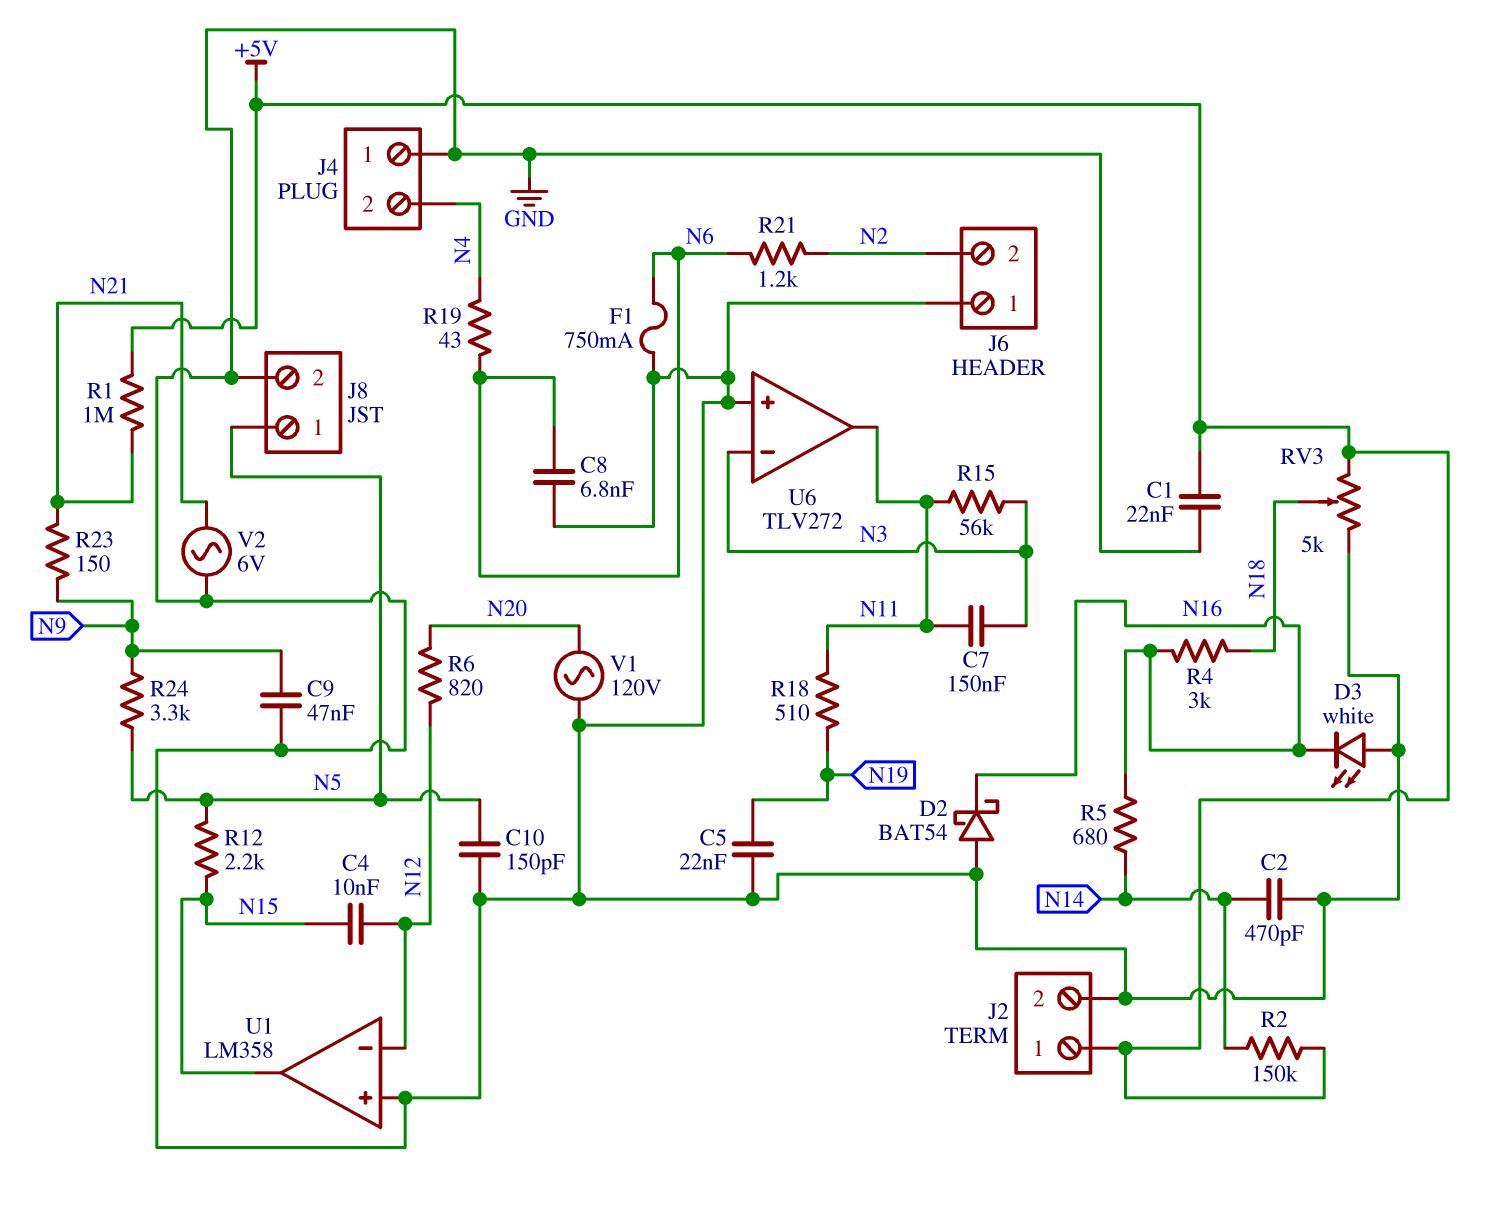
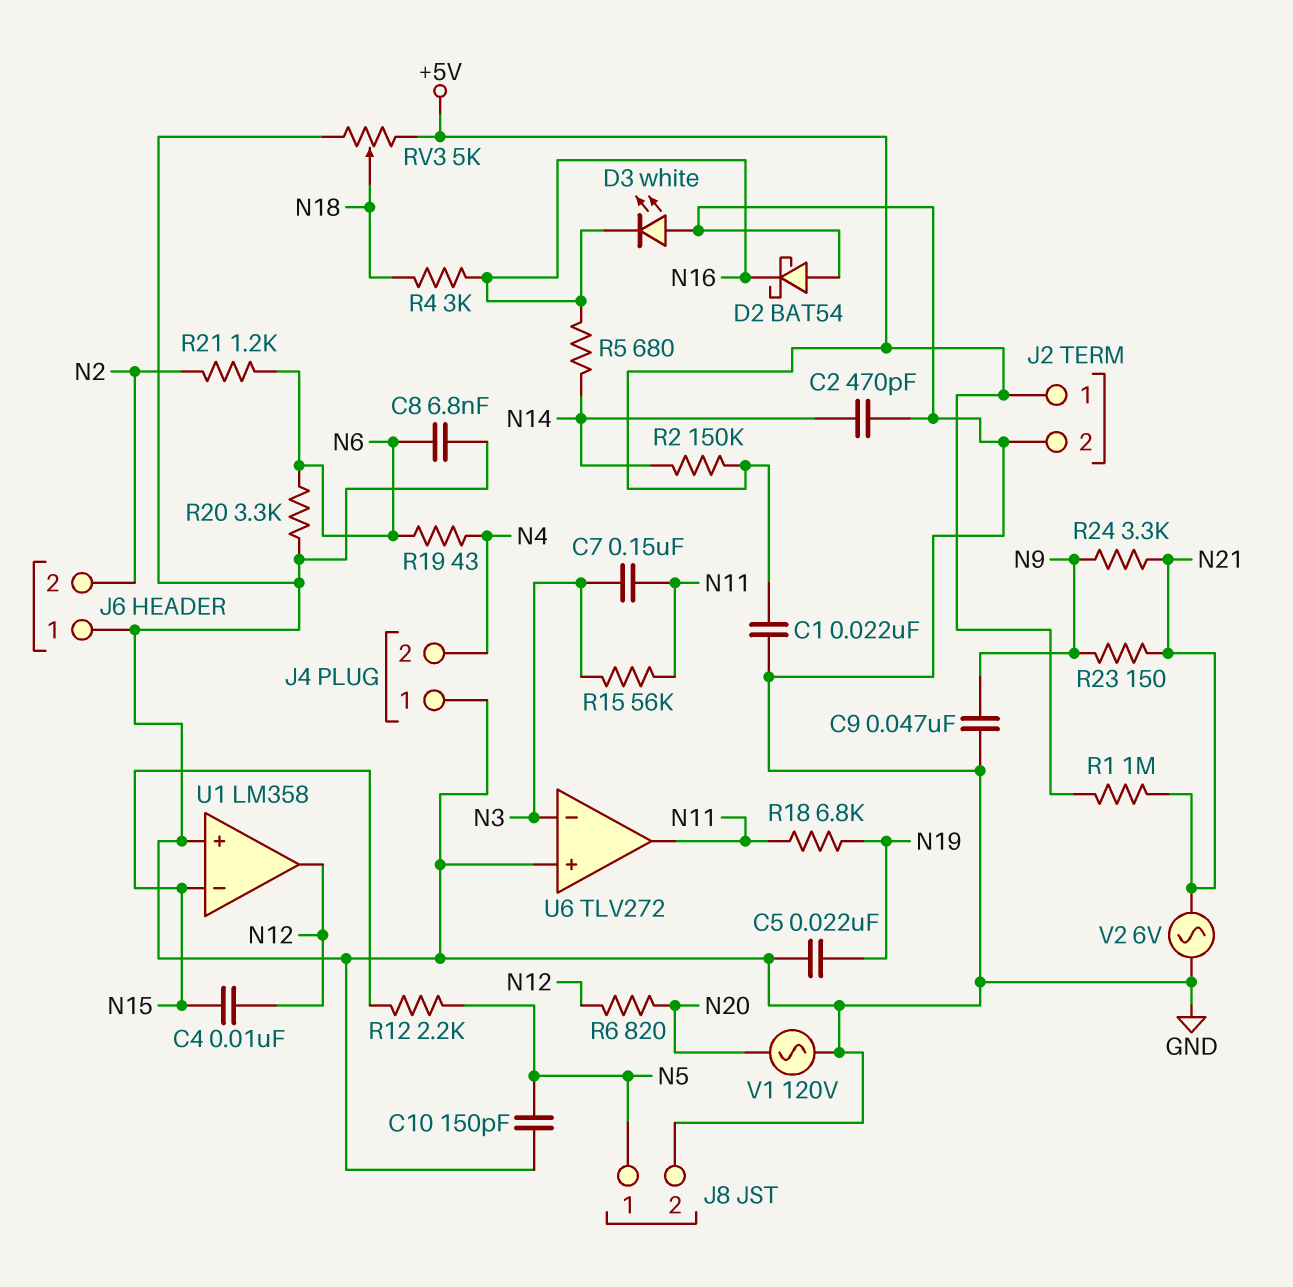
F1: 750mA (GND, N6) -> none
R18: 510 (N11, N19) -> 6.8k (N11, N19)
R20: none -> 3.3k (GND, N6)
R24: 3.3k (N5, N9) -> 3.3k (N9, N21)
U1 pin in-: N12 -> N15
U1 pin out: N15 -> N12

